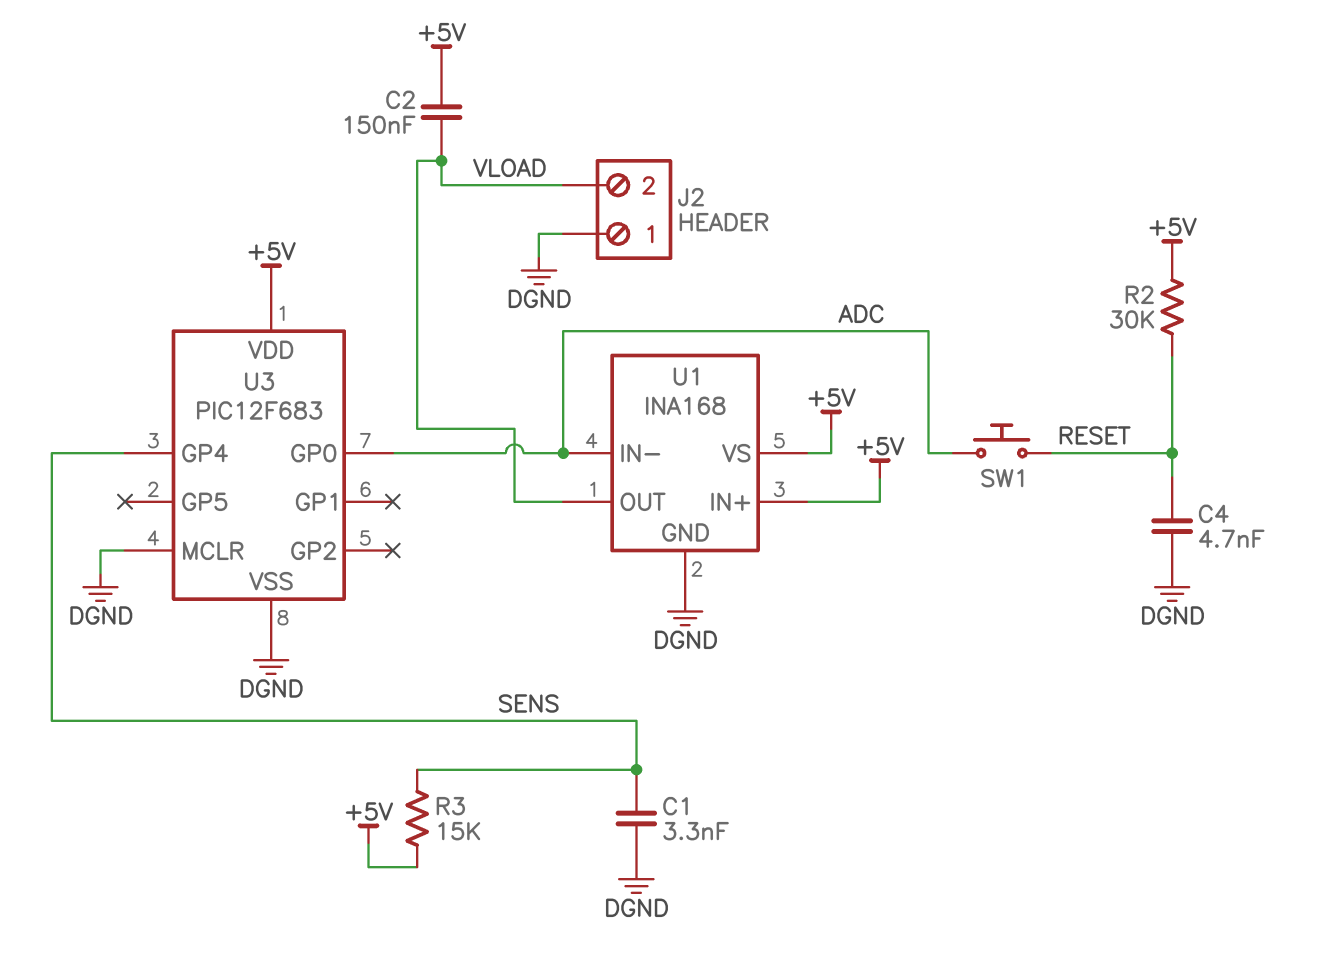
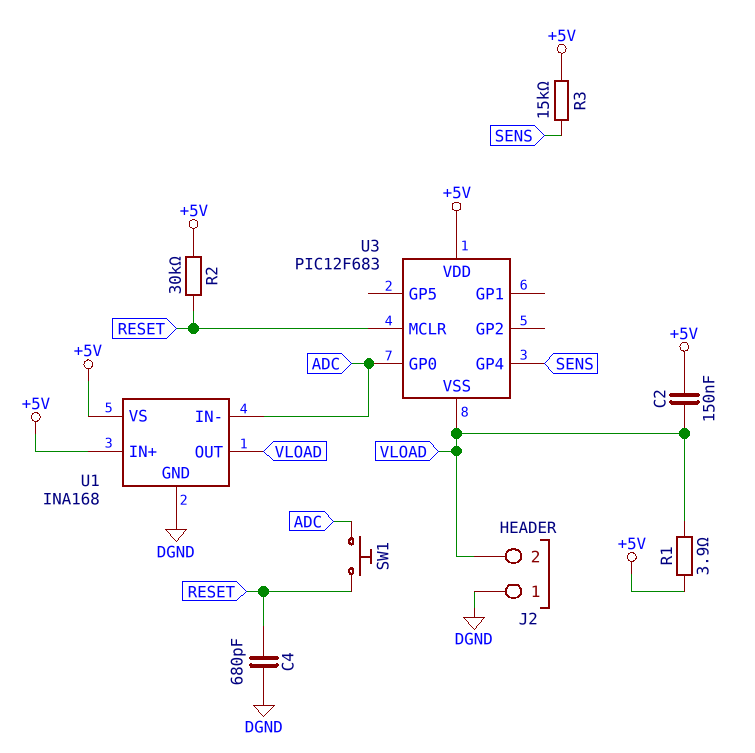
C1: 3.3nF (DGND, SENS) -> none
C4: 4.7nF (DGND, RESET) -> 680pF (DGND, RESET)
R1: none -> 3.9 (+5V, VLOAD)
U3 pin MCLR: DGND -> RESET
U3 pin VSS: DGND -> VLOAD

